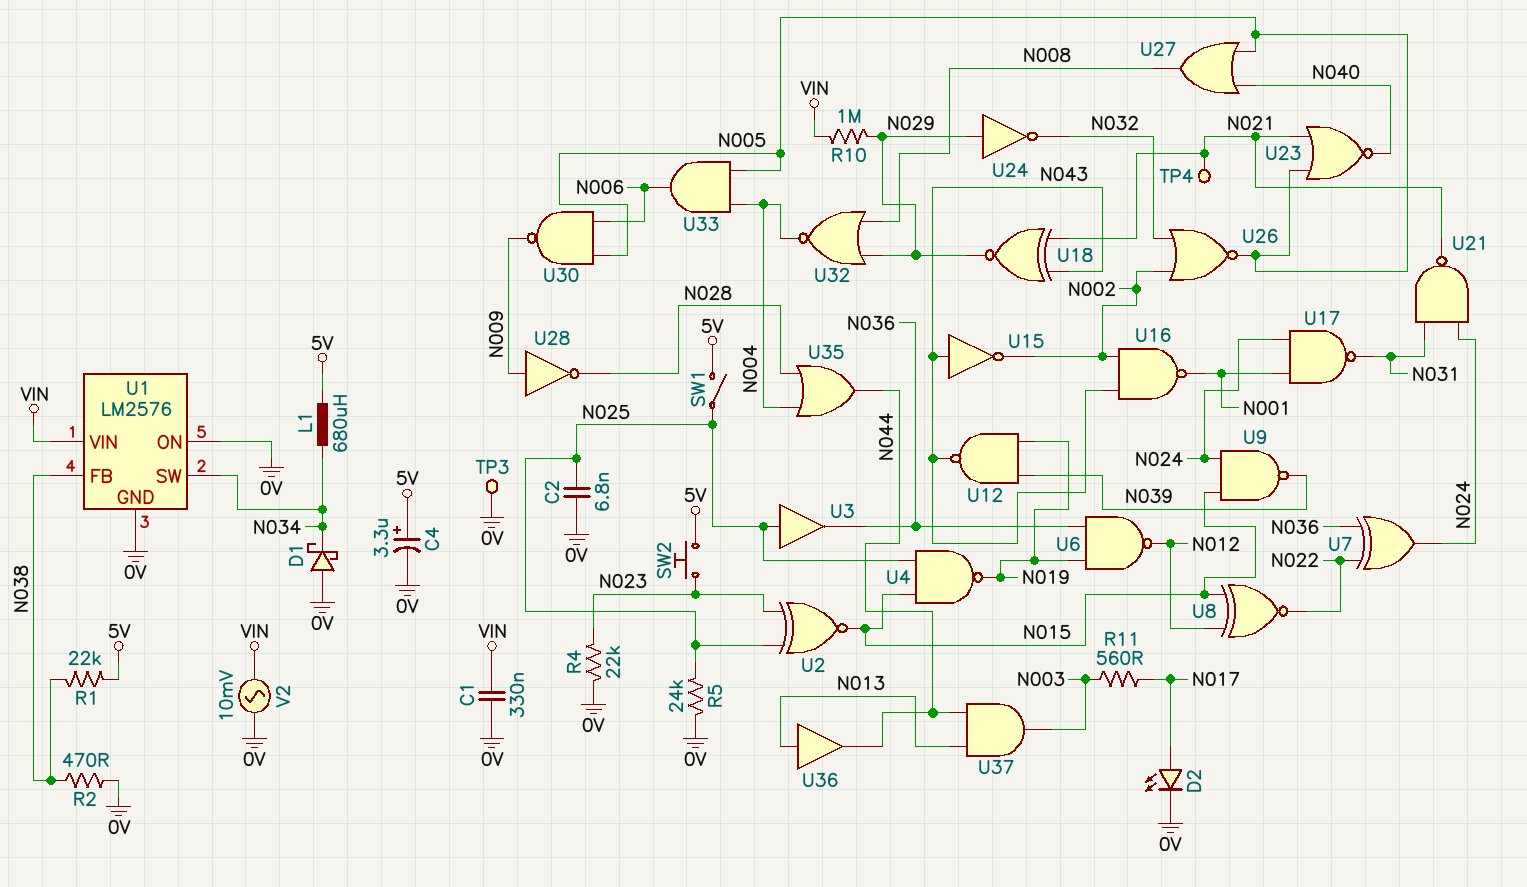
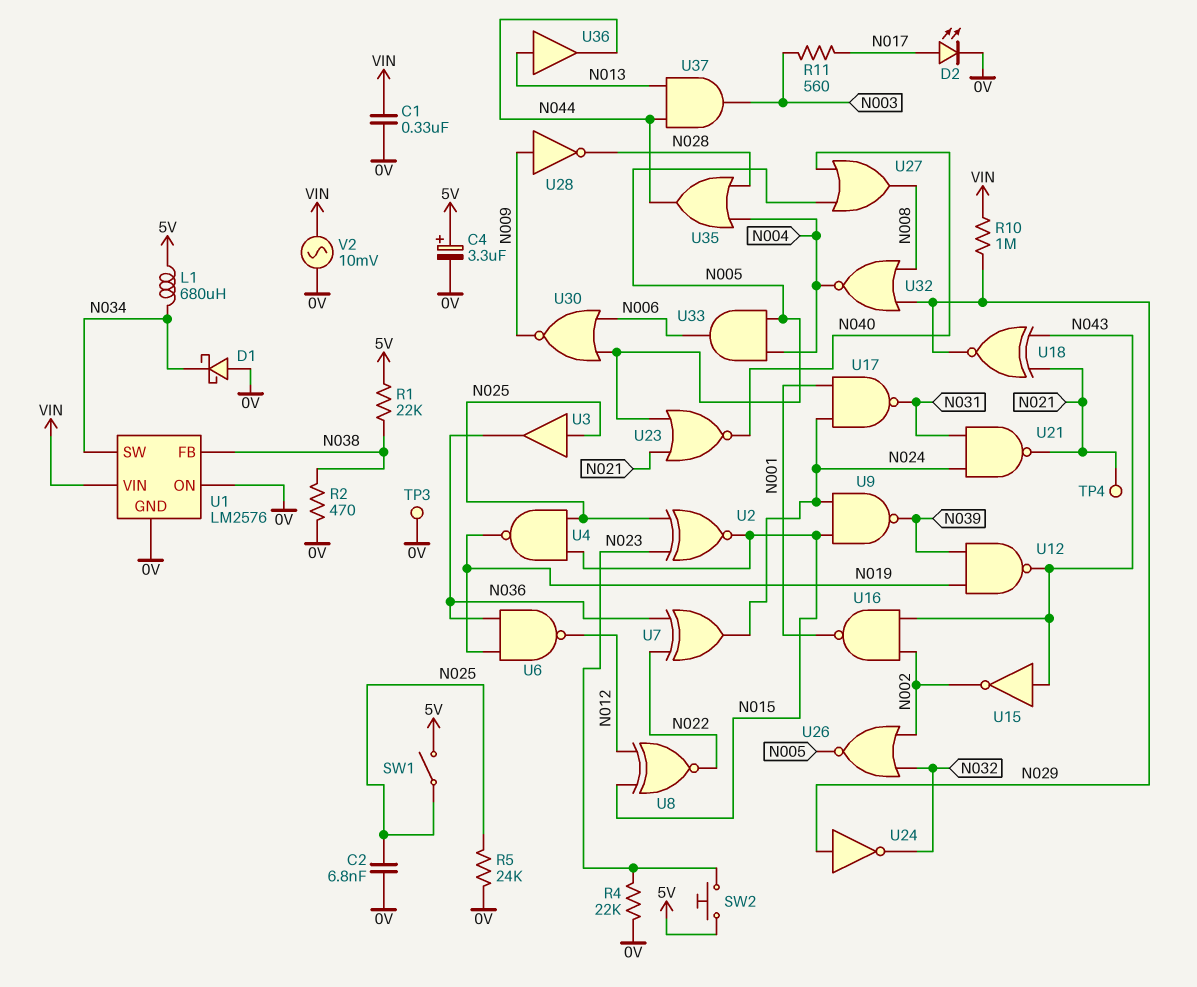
U30: NAND (in N005, in N006, out N009) -> NOR (in N005, in N006, out N009)

